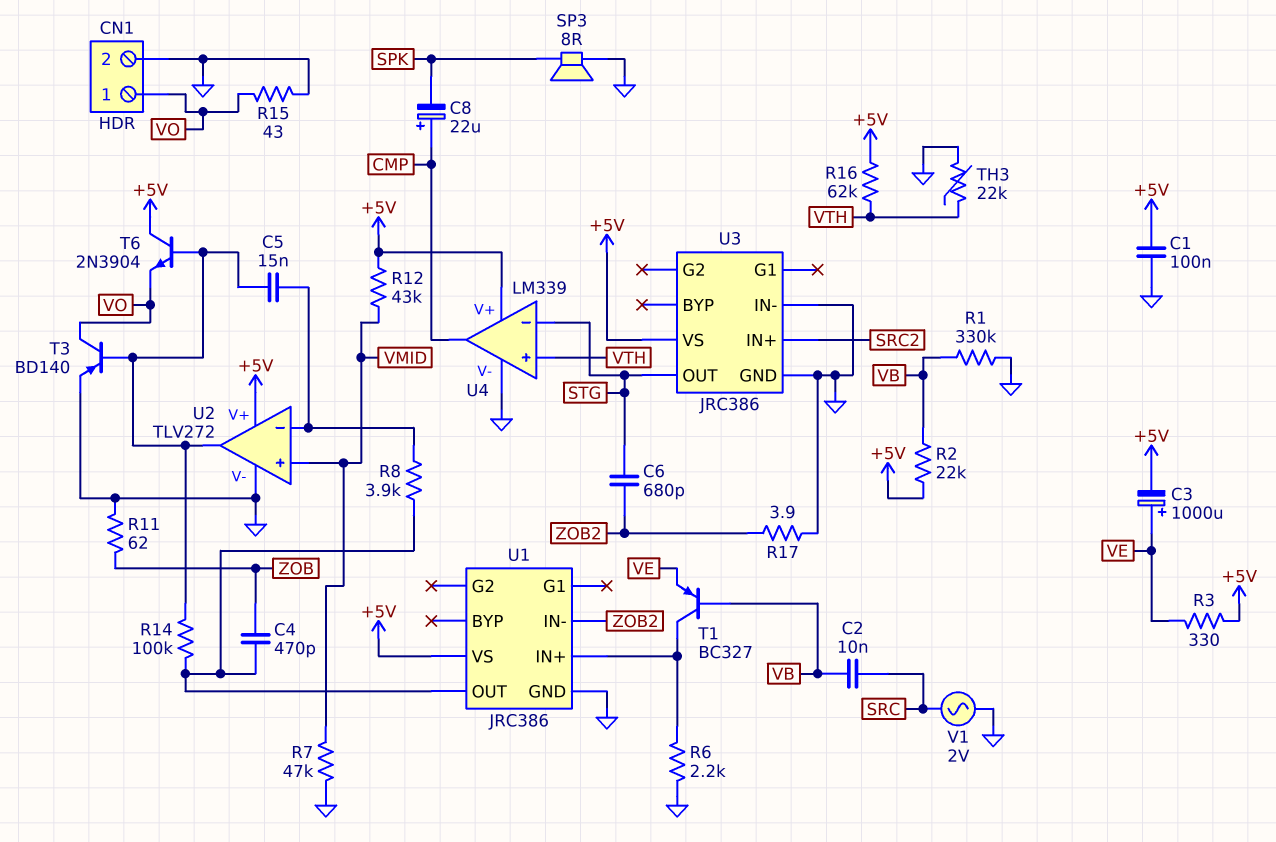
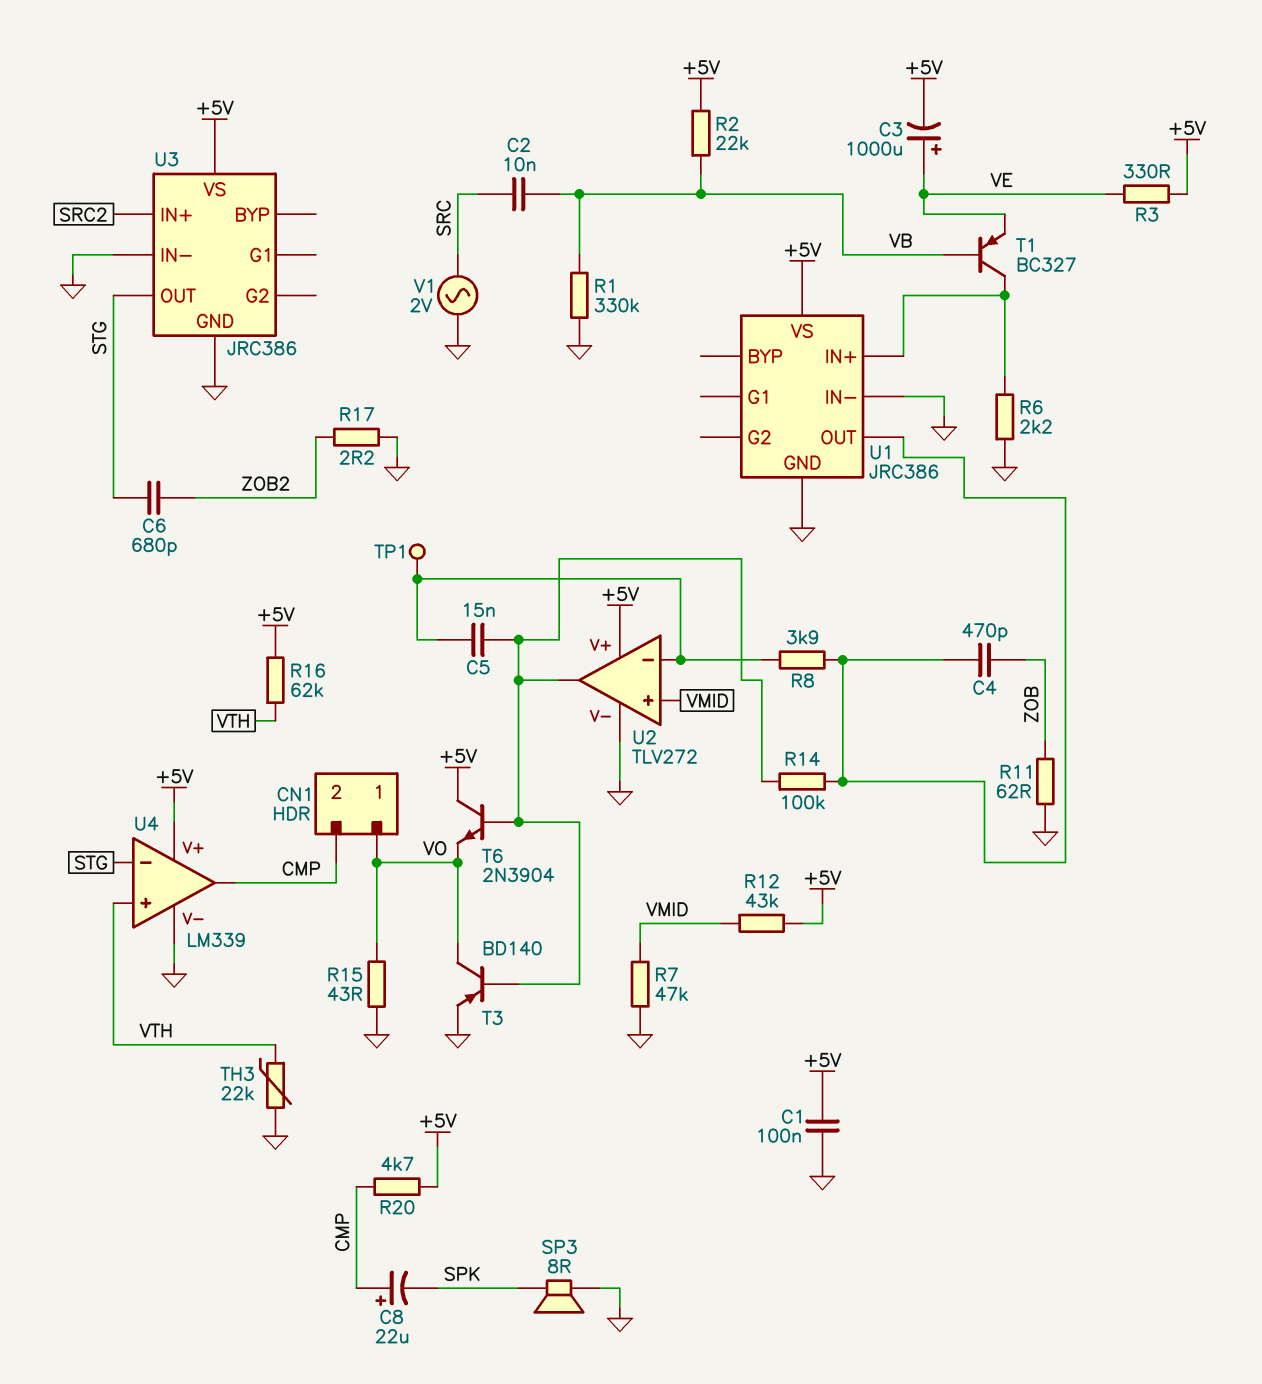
CN1 pin 2: GND -> CMP
R17: 3.9 (GND, ZOB2) -> 2.2 (GND, ZOB2)
R20: none -> 4.7k (+5V, CMP)
TP1: none -> test point (U2/in-)
U1 pin IN-: ZOB2 -> GND

